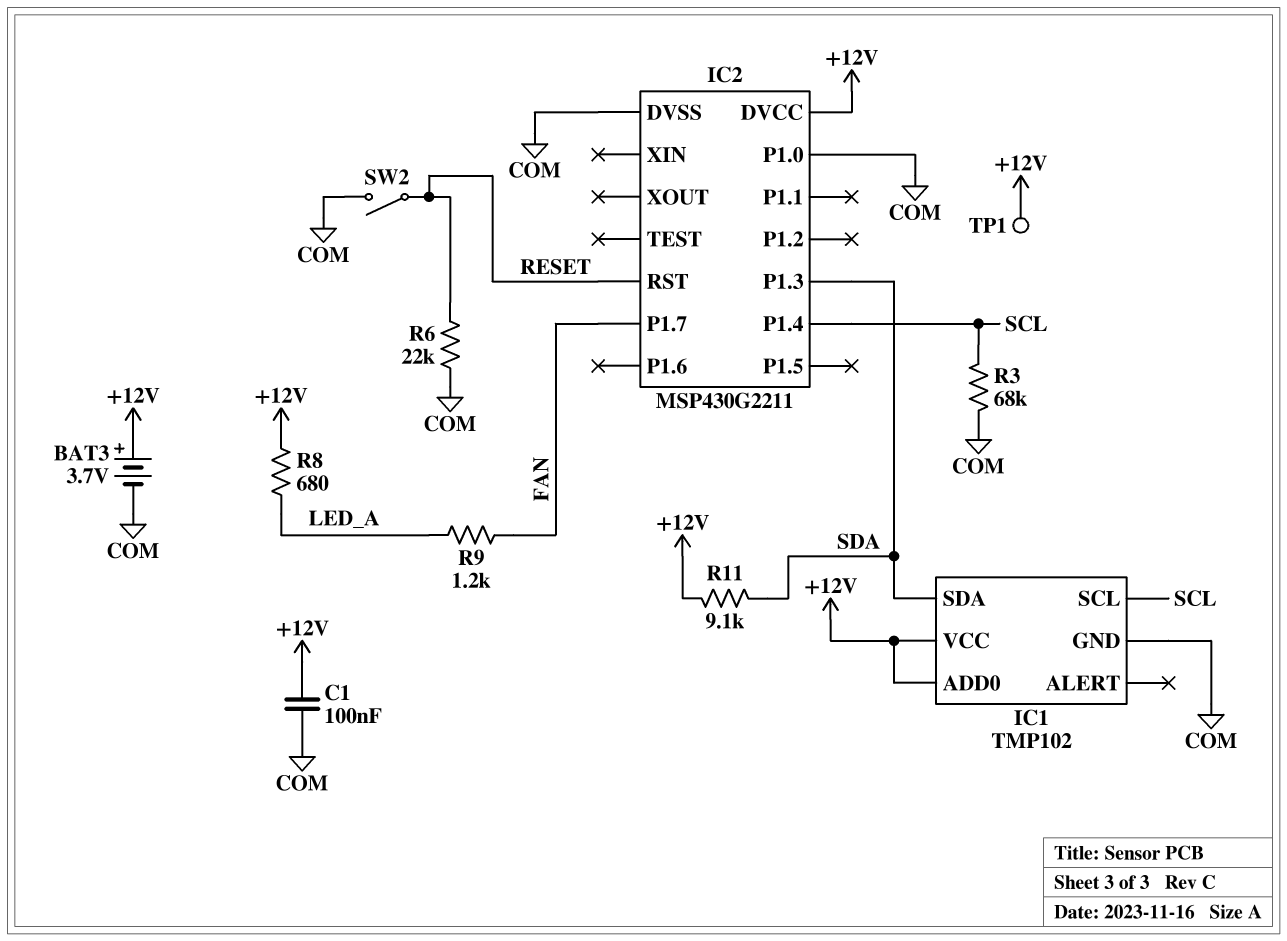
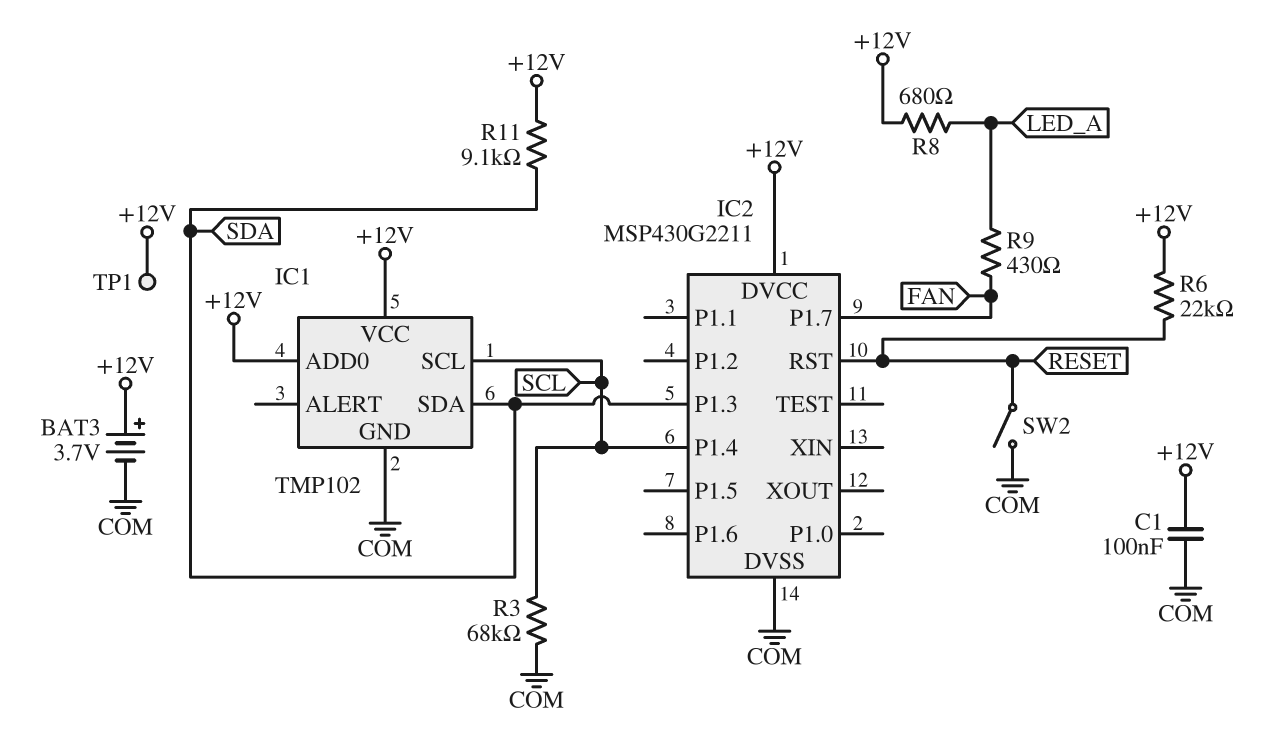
IC2 pin P1.0: COM -> none
R6: 22k (COM, RESET) -> 22k (+12V, RESET)
R9: 1.2k (FAN, LED_A) -> 430 (FAN, LED_A)

